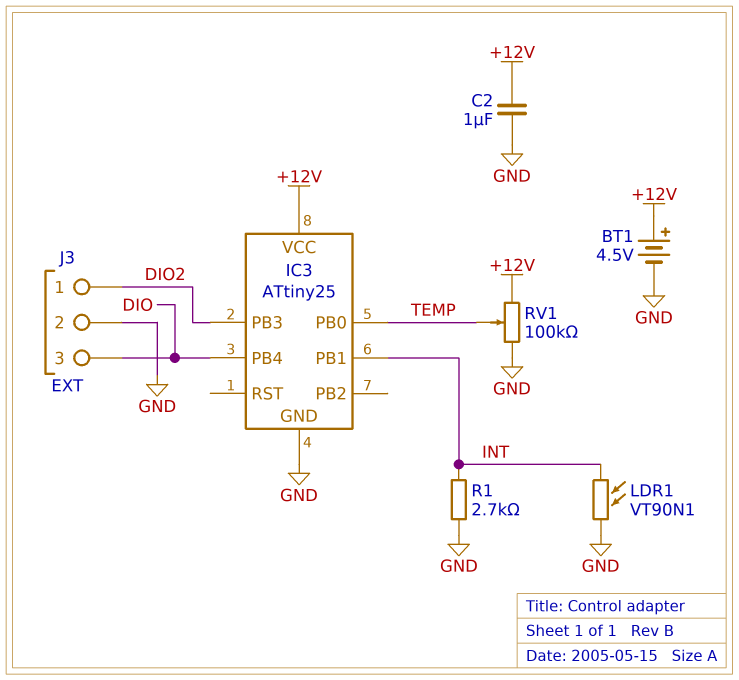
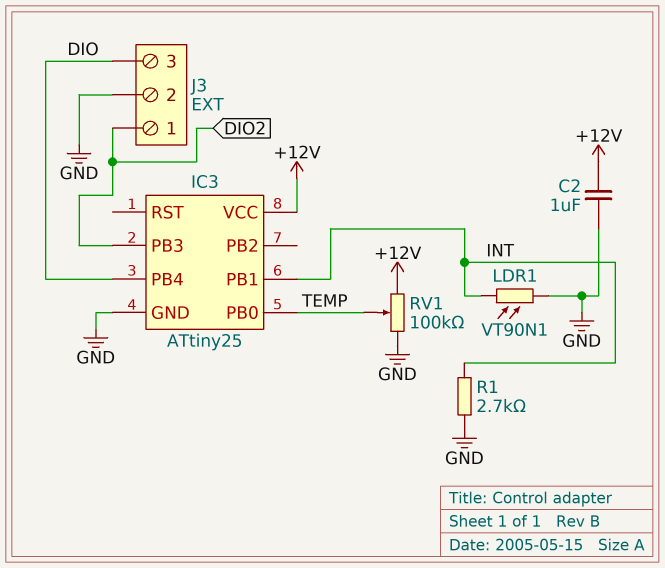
BT1: 4.5V (plus +12V, minus GND) -> none

